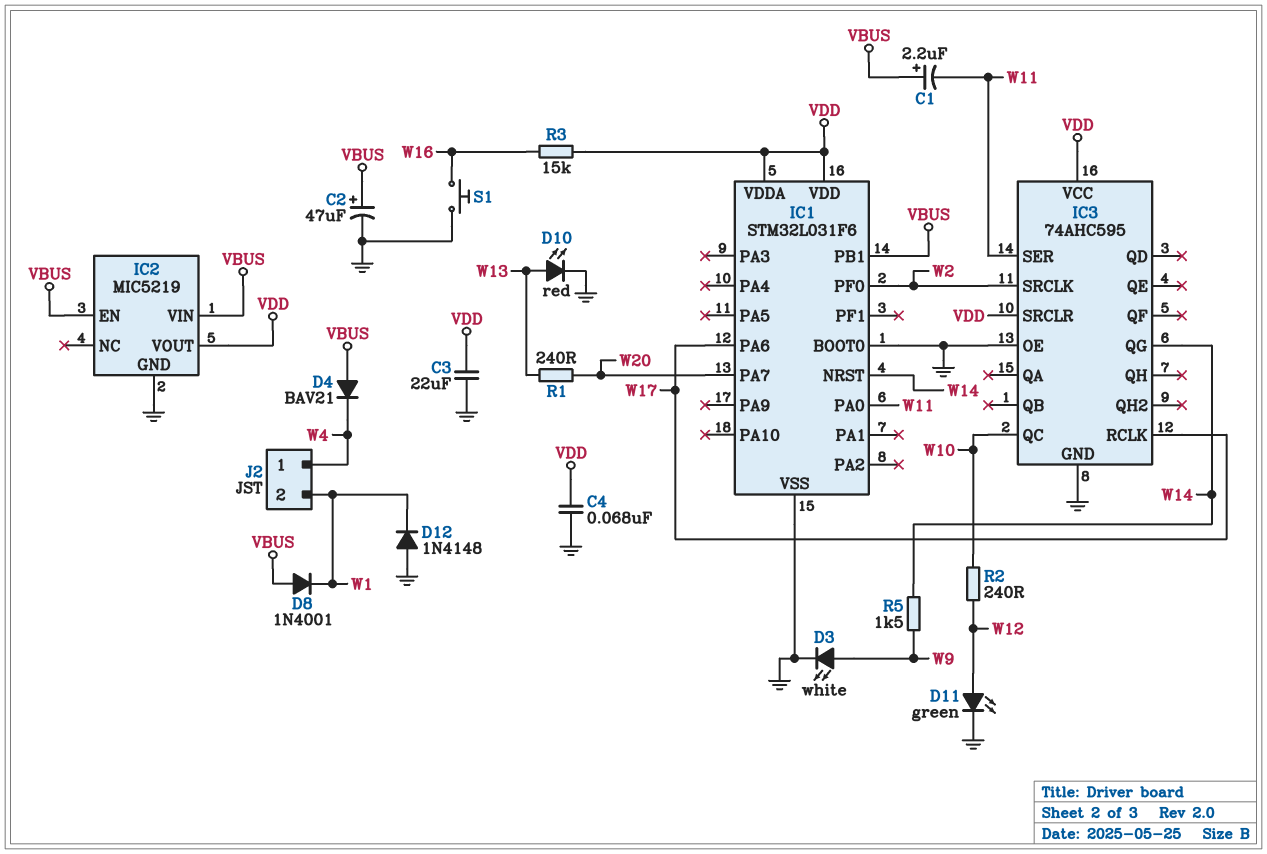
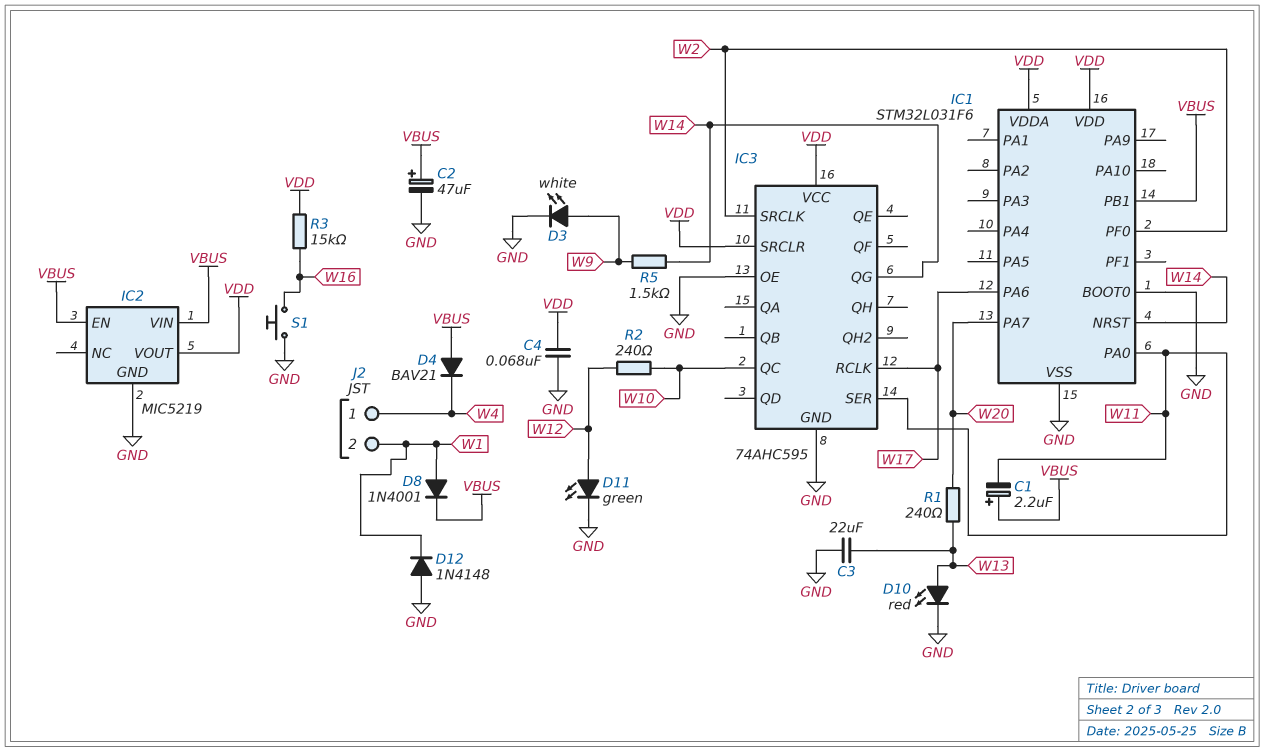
C3: 22uF (GND, VDD) -> 22uF (GND, W13)
D8: diode 1N4001 (A VBUS, K W1) -> diode 1N4001 (A W1, K VBUS)

